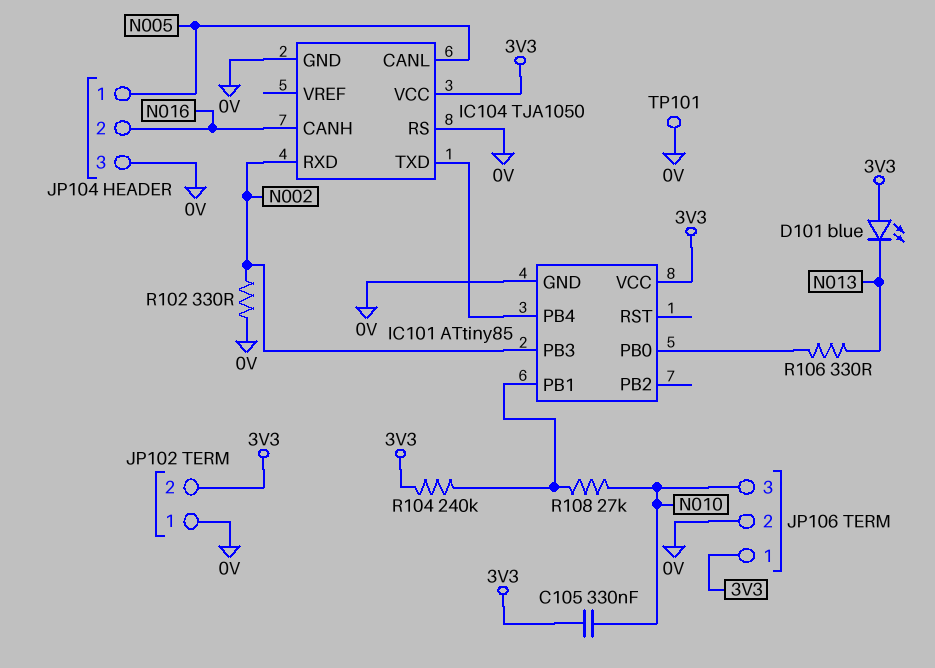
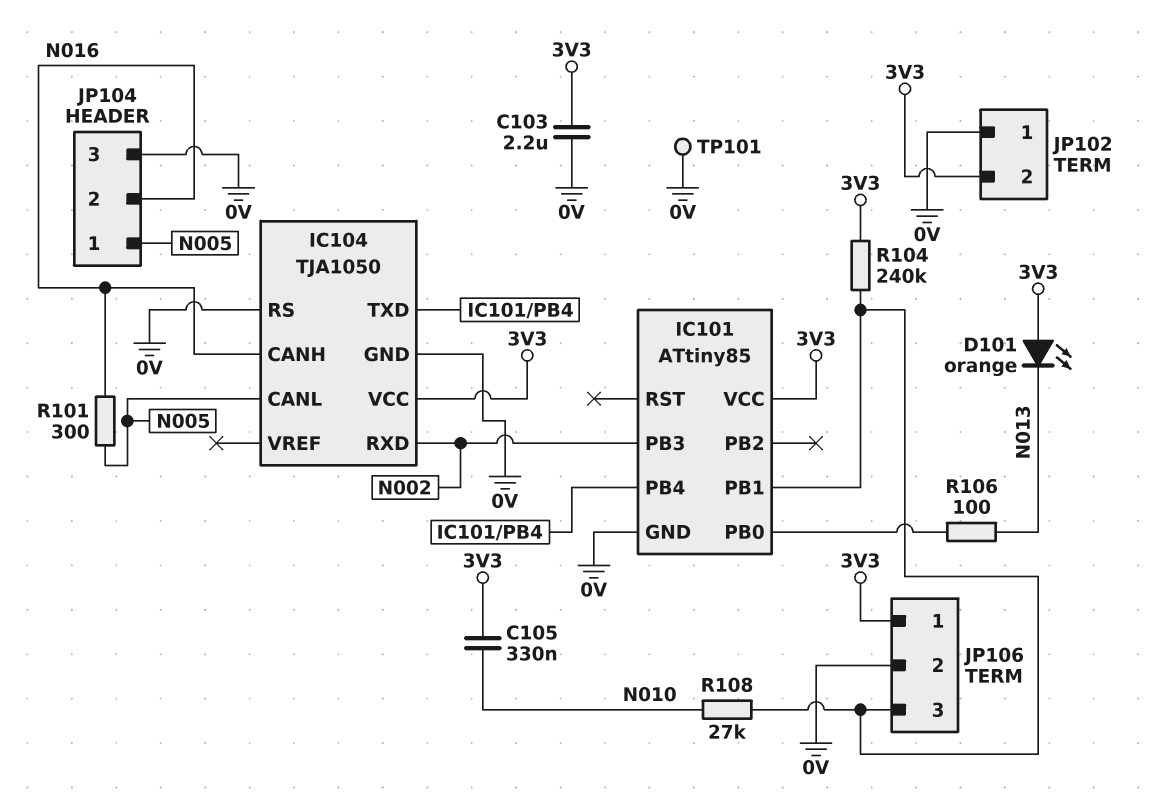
C103: none -> 2.2uF (0V, 3V3)
D101: LED blue (A 3V3, K N013) -> LED orange (A 3V3, K N013)
JP106 pin 3: N010 -> IC101/PB1
R101: none -> 300 (N005, N016)
R102: 330 (0V, N002) -> none
R106: 330 (IC101/PB0, N013) -> 100 (IC101/PB0, N013)

